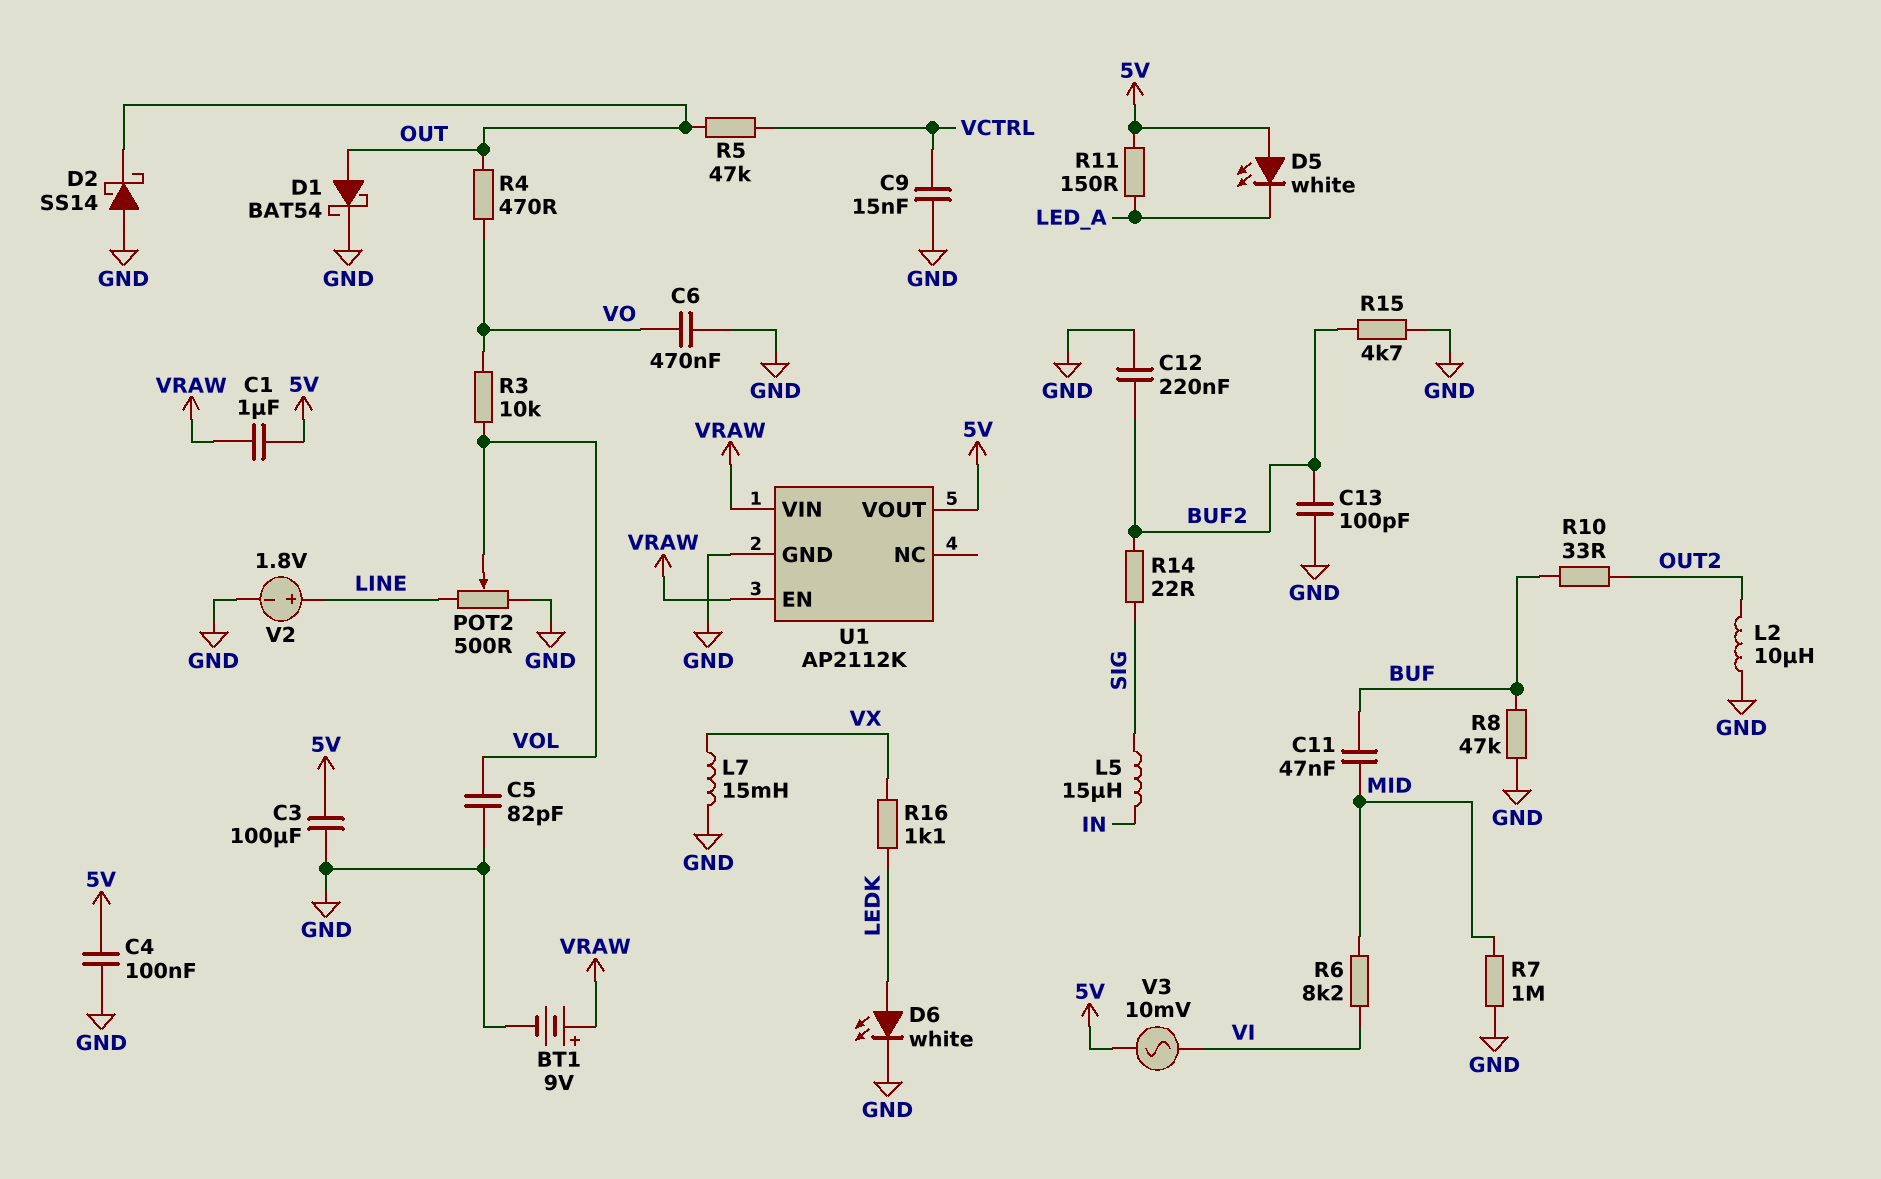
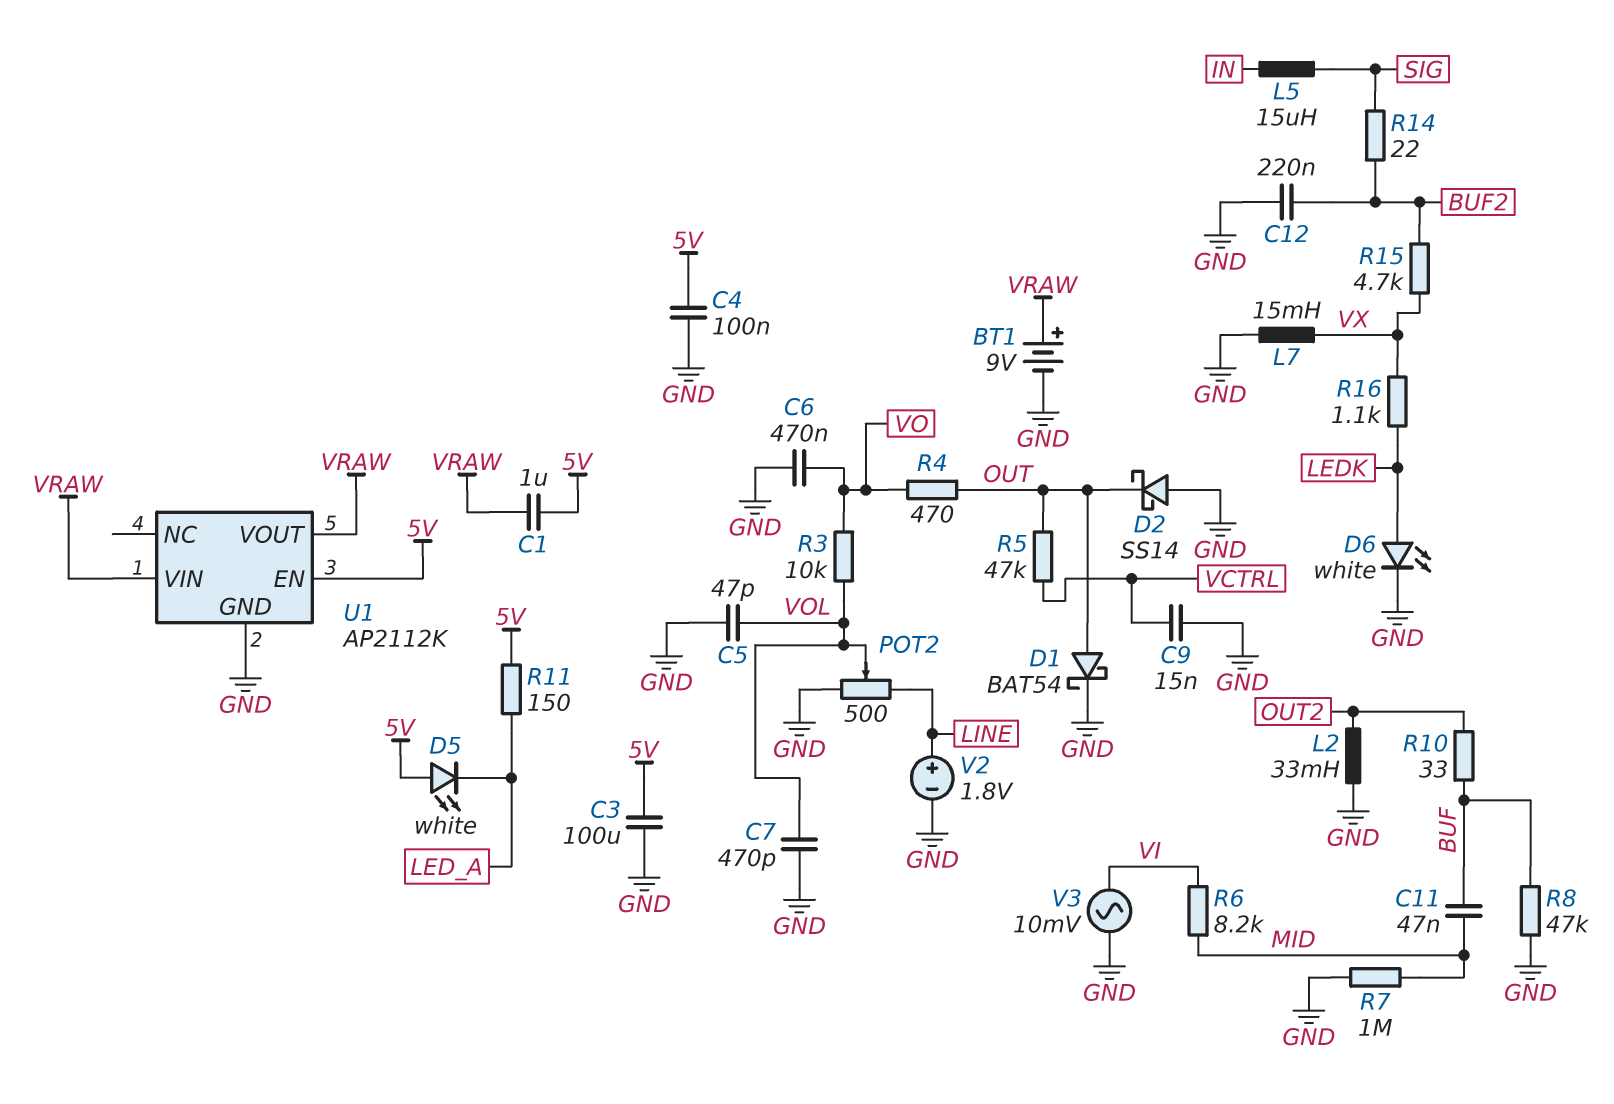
C5: 82pF (GND, VOL) -> 47pF (GND, VOL)
C7: none -> 470pF (GND, VOL)
C13: 100pF (BUF2, GND) -> none
L2: 10uH (GND, OUT2) -> 33mH (GND, OUT2)
R15: 4.7k (BUF2, GND) -> 4.7k (BUF2, VX)
U1 pin EN: VRAW -> 5V
U1 pin VOUT: 5V -> VRAW
V3: AC 10mV (5V, VI) -> AC 10mV (GND, VI)

